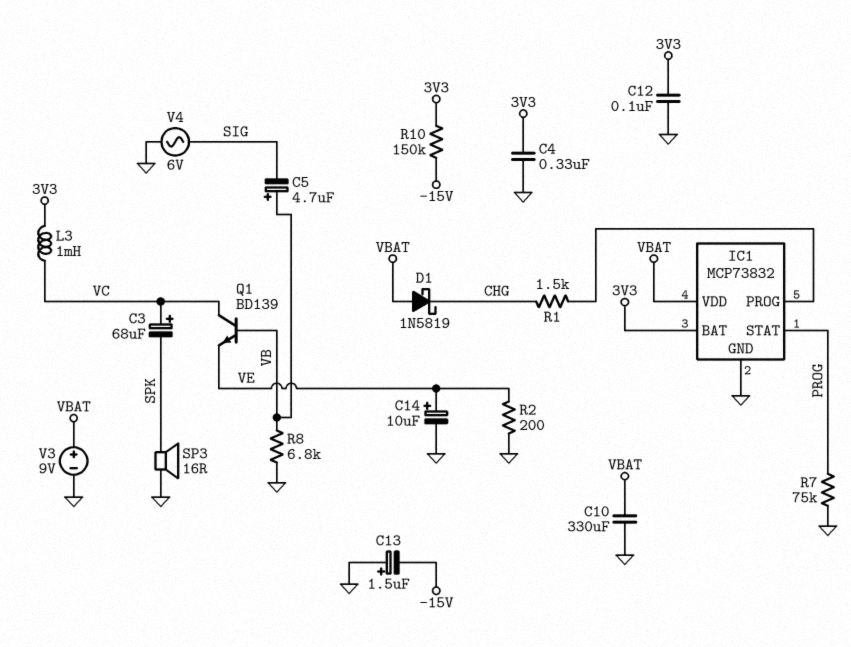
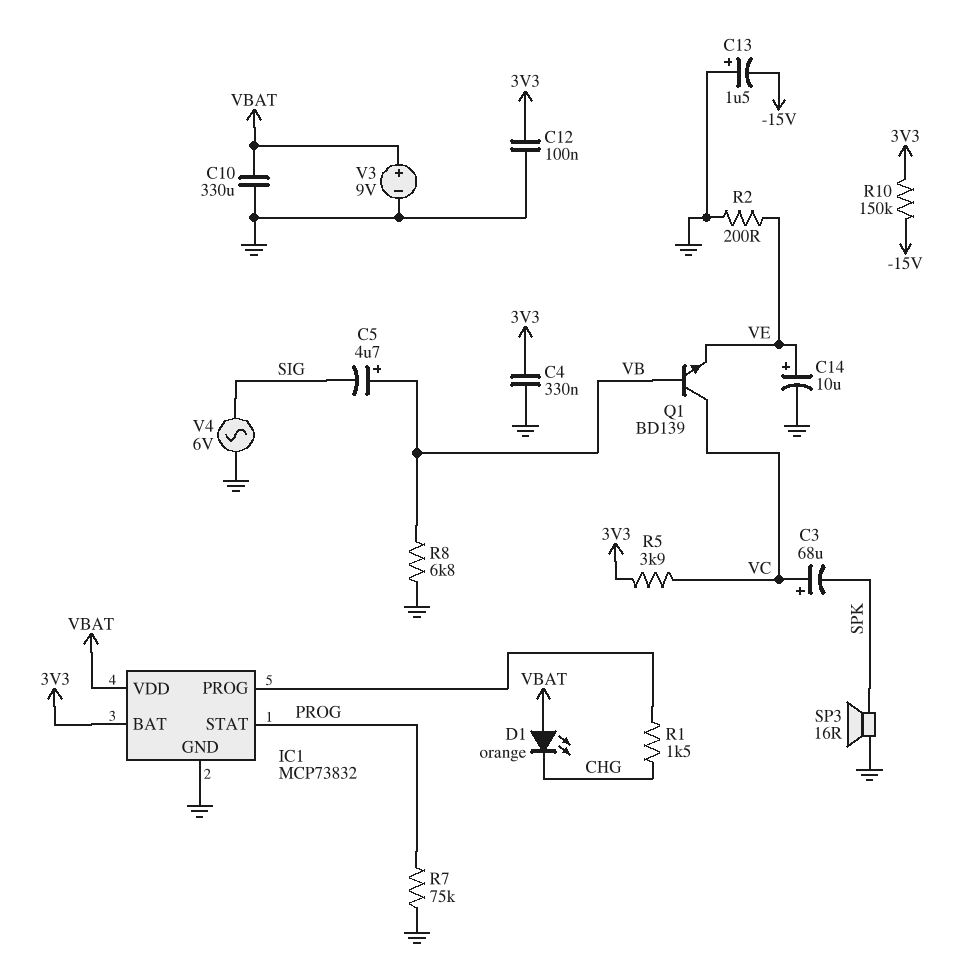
D1: schottky 1N5819 (A VBAT, K CHG) -> LED orange (A VBAT, K CHG)
L3: 1mH (3V3, VC) -> none
R5: none -> 3.9k (3V3, VC)

